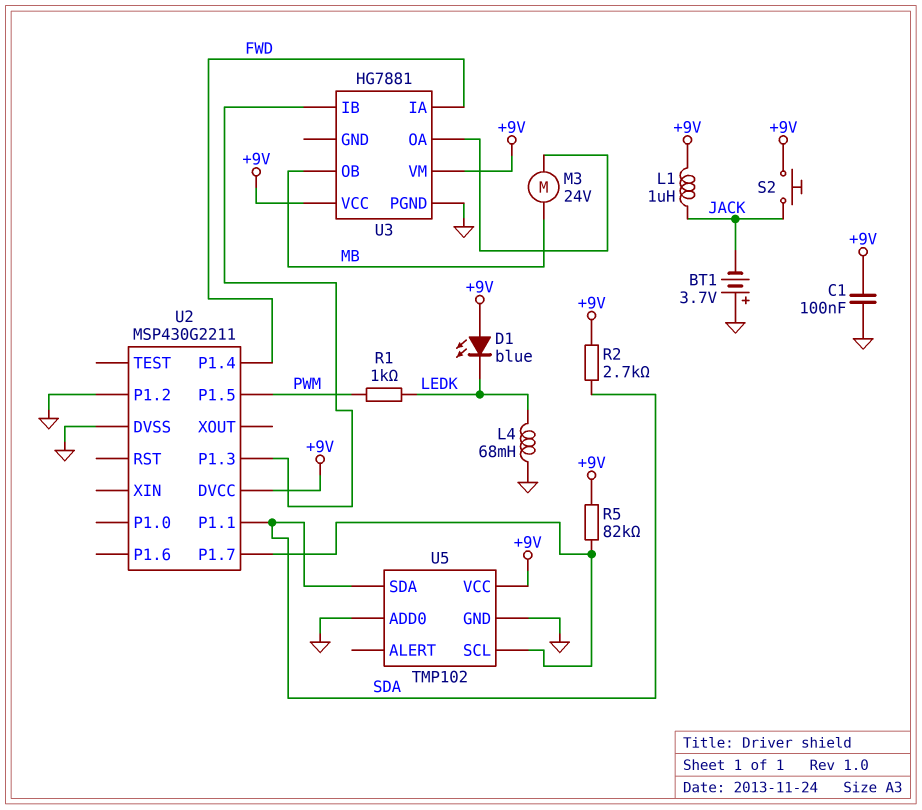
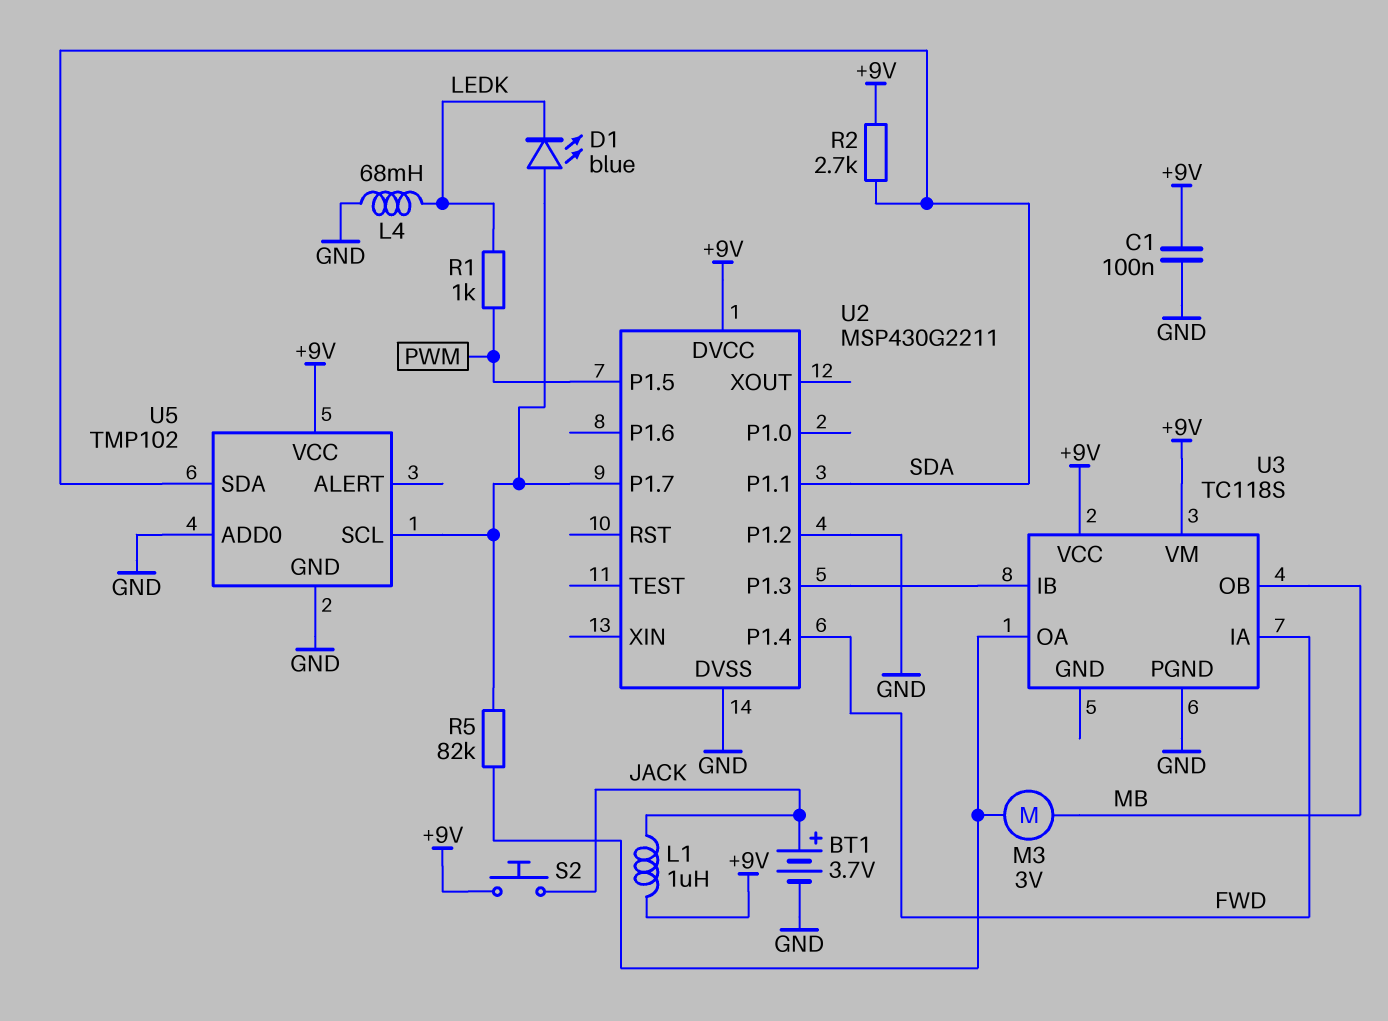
BT1: 3.7V (plus GND, minus JACK) -> 3.7V (plus JACK, minus GND)
D1: LED blue (A +9V, K LEDK) -> LED blue (A U2/P1.7, K LEDK)
M3: motor 24V (MB, U3/OA) -> motor 3V (MB, U3/OA)
R5: 82k (+9V, U2/P1.7) -> 82k (U2/P1.7, U3/OA)
U3: HG7881 -> TC118S

